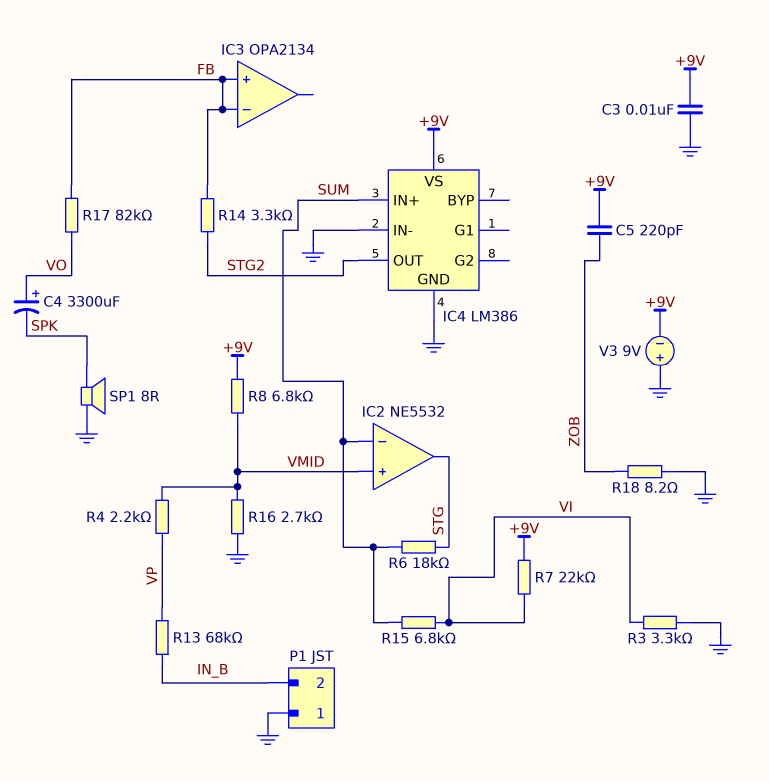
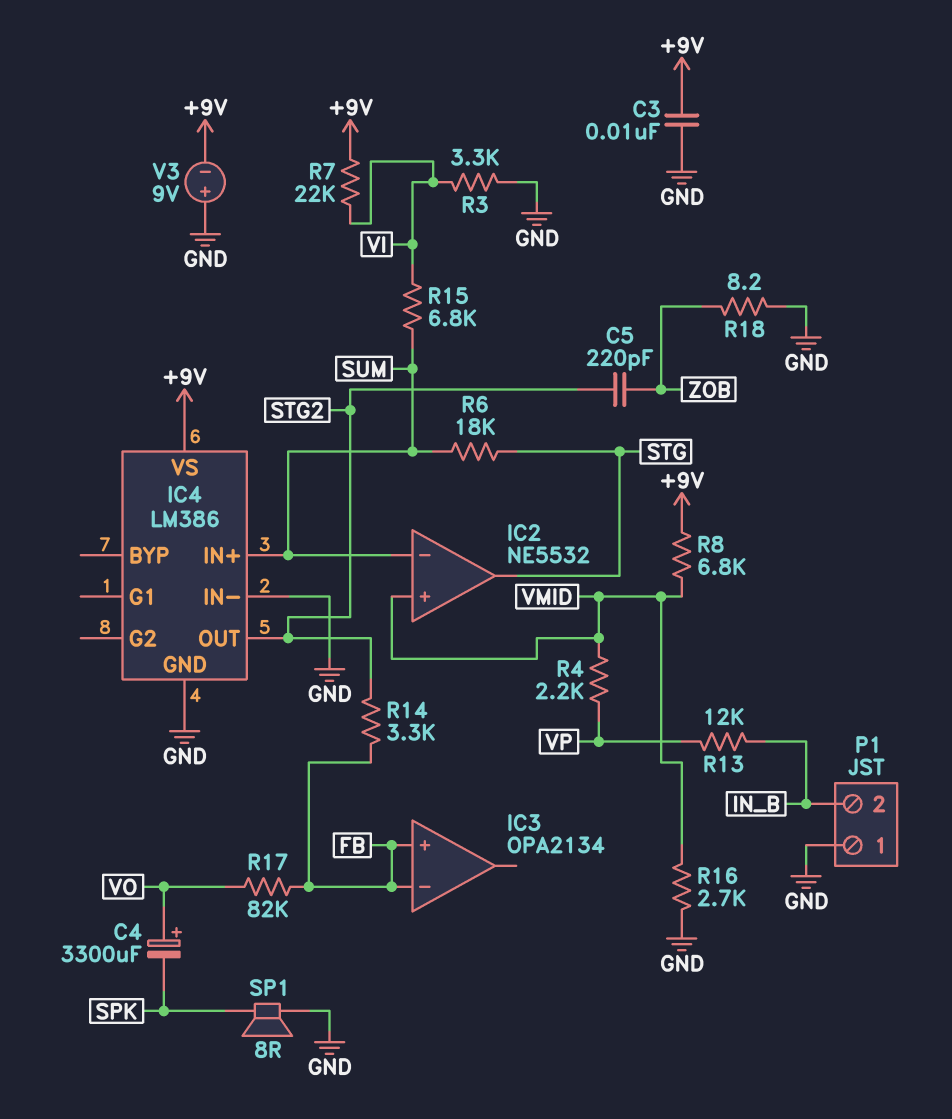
C5: 220pF (+9V, ZOB) -> 220pF (STG2, ZOB)
R13: 68k (IN_B, VP) -> 12k (IN_B, VP)

